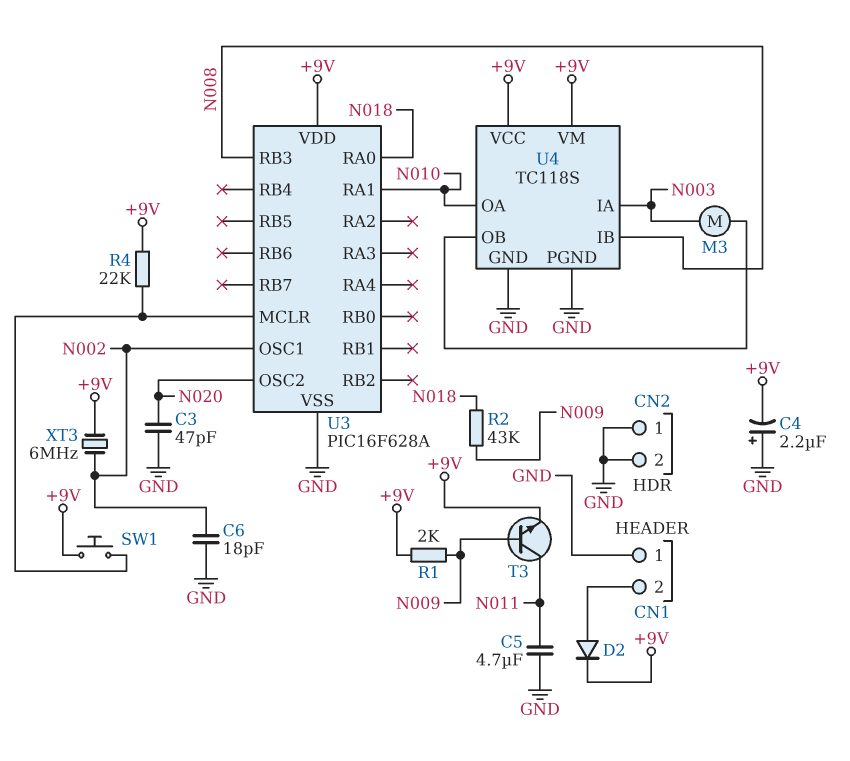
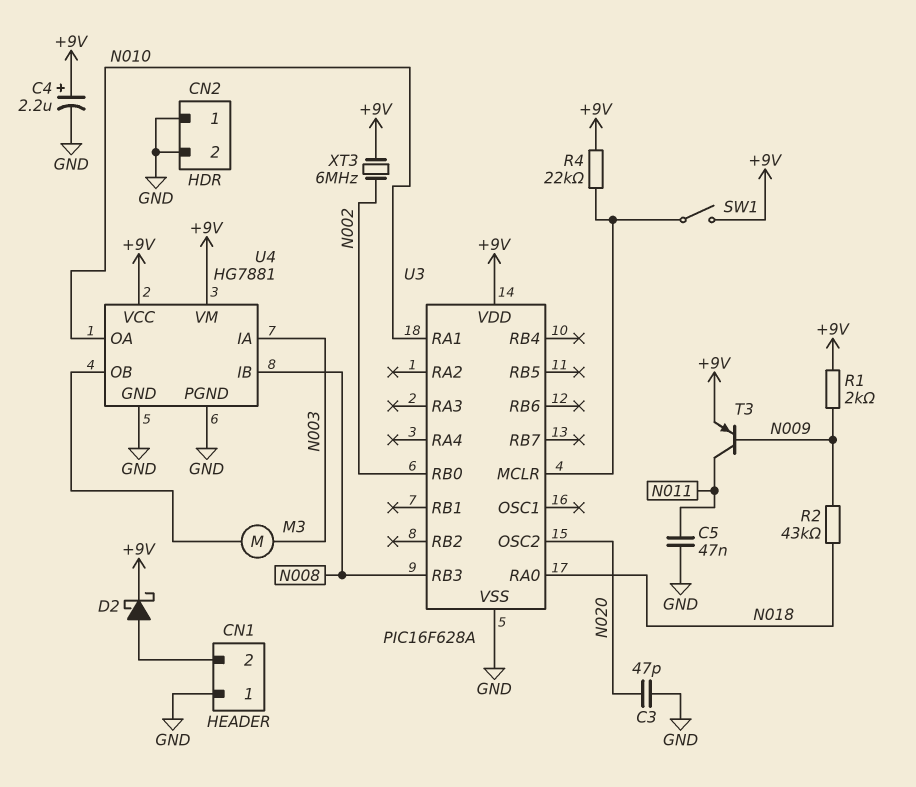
C4: 2.2uF (plus GND, minus +9V) -> 2.2uF (plus +9V, minus GND)
C5: 4.7uF (GND, N011) -> 47nF (GND, N011)
C6: 18pF (GND, N002) -> none
D2: diode (A CN1/2, K +9V) -> schottky (A CN1/2, K +9V)
SW1: button (+9V, U3/MCLR) -> switch (+9V, U3/MCLR)
T3: NPN (B N009, C N011, E +9V) -> PNP (B N009, C N011, E +9V)
U3 pin OSC1: N002 -> none
U3 pin RB0: none -> N002
U4: TC118S -> HG7881

